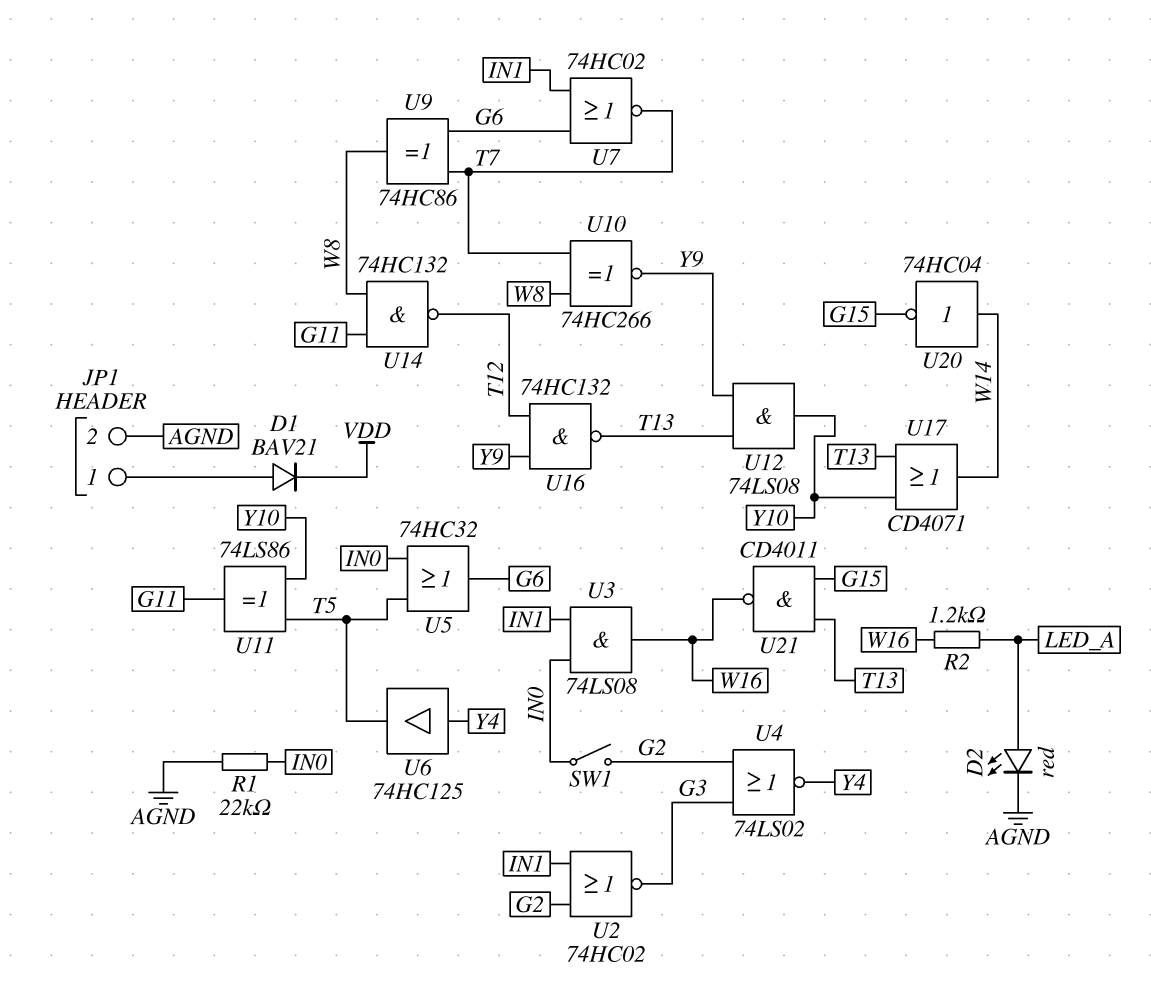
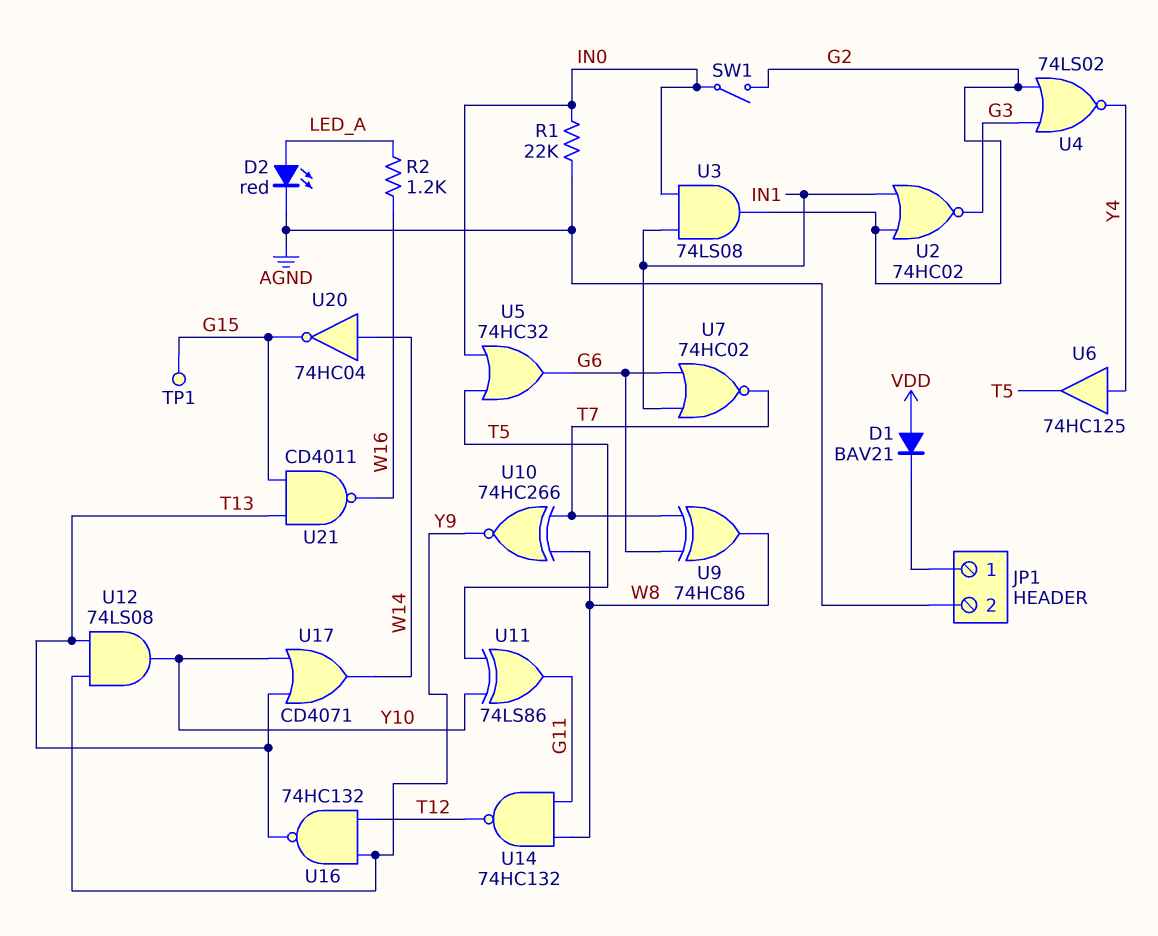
D1: diode BAV21 (A JP1/1, K VDD) -> diode BAV21 (A VDD, K JP1/1)
TP1: none -> test point (G15)
U3: AND 74LS08 (in IN0, in IN1, out W16) -> AND 74LS08 (in IN0, in IN1, out G2)

